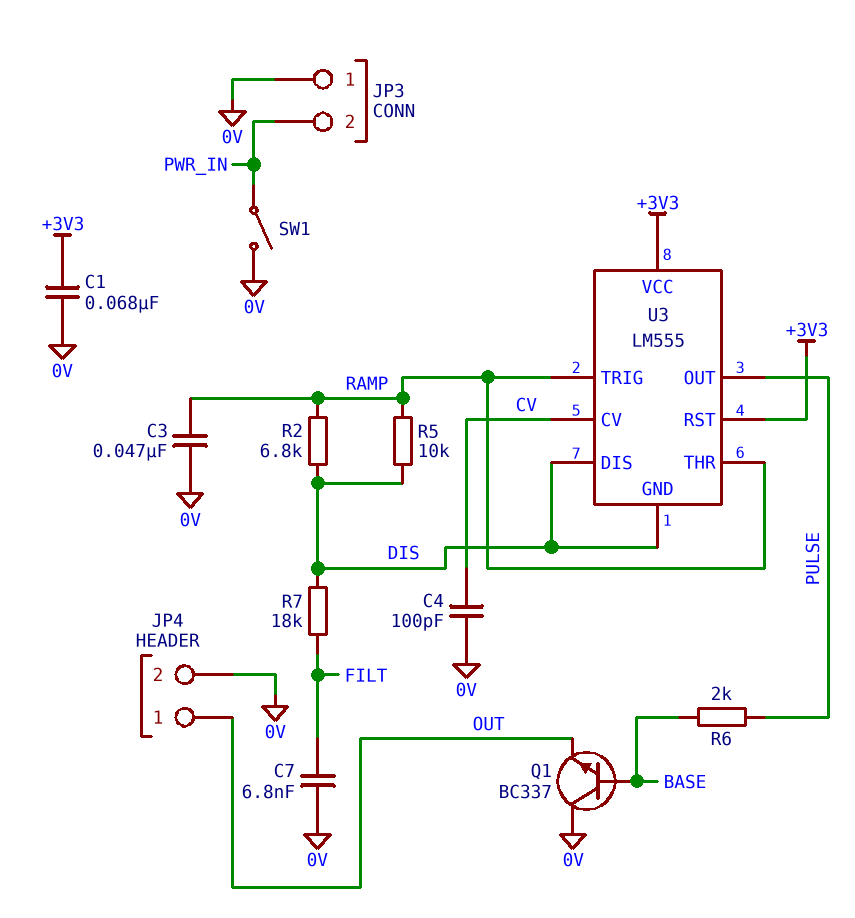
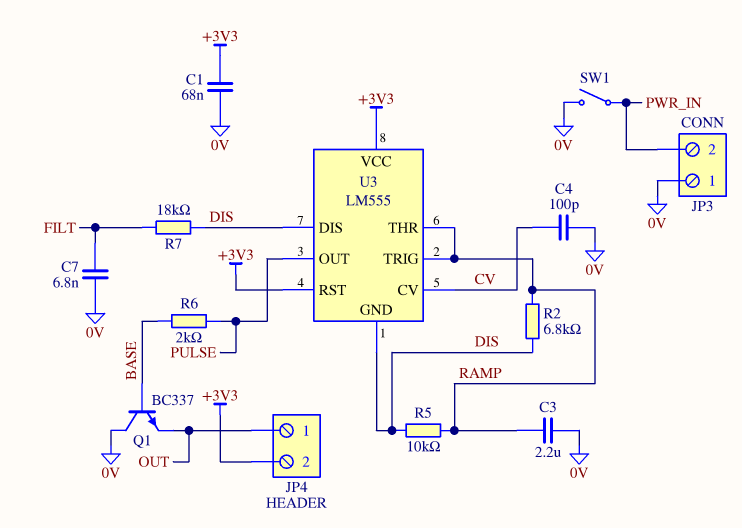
C3: 47nF (0V, RAMP) -> 2.2uF (0V, RAMP)
JP4 pin 2: 0V -> +3V3

